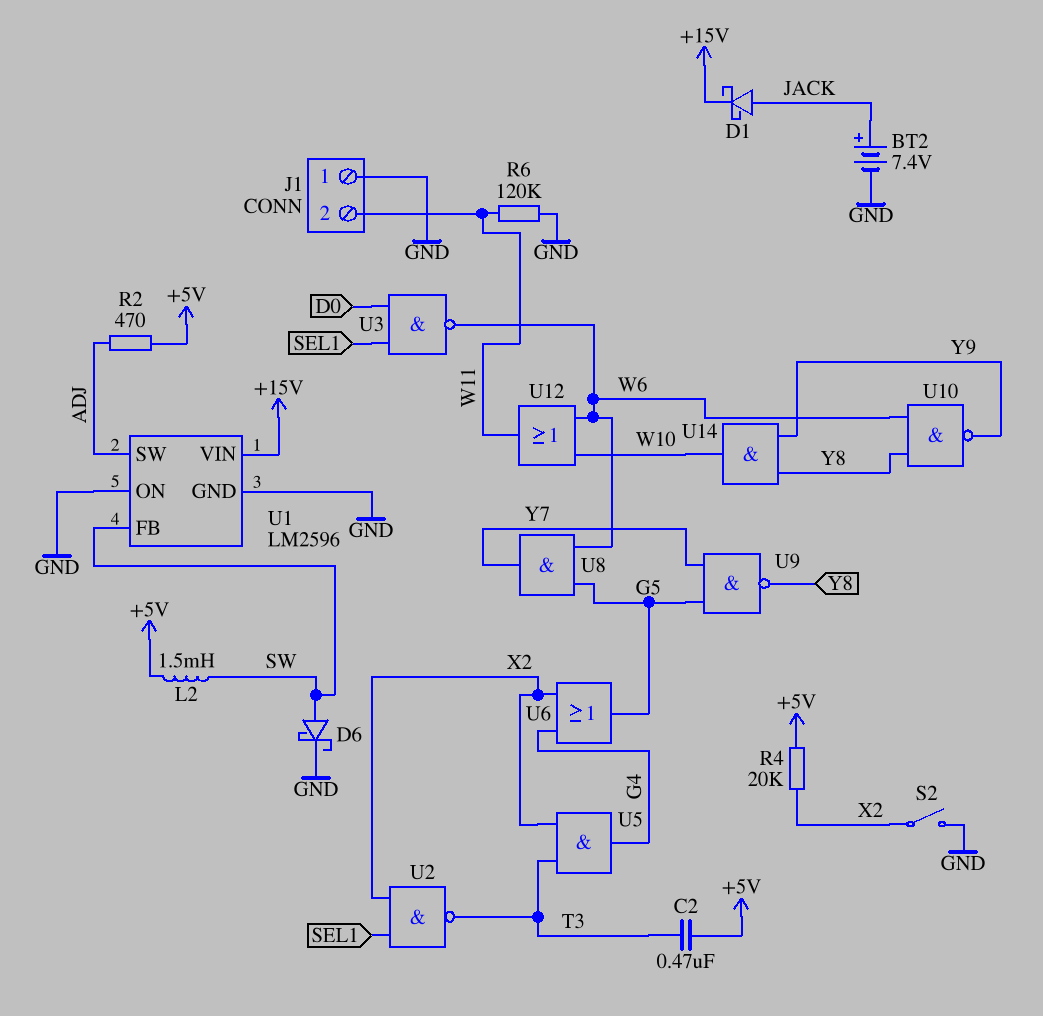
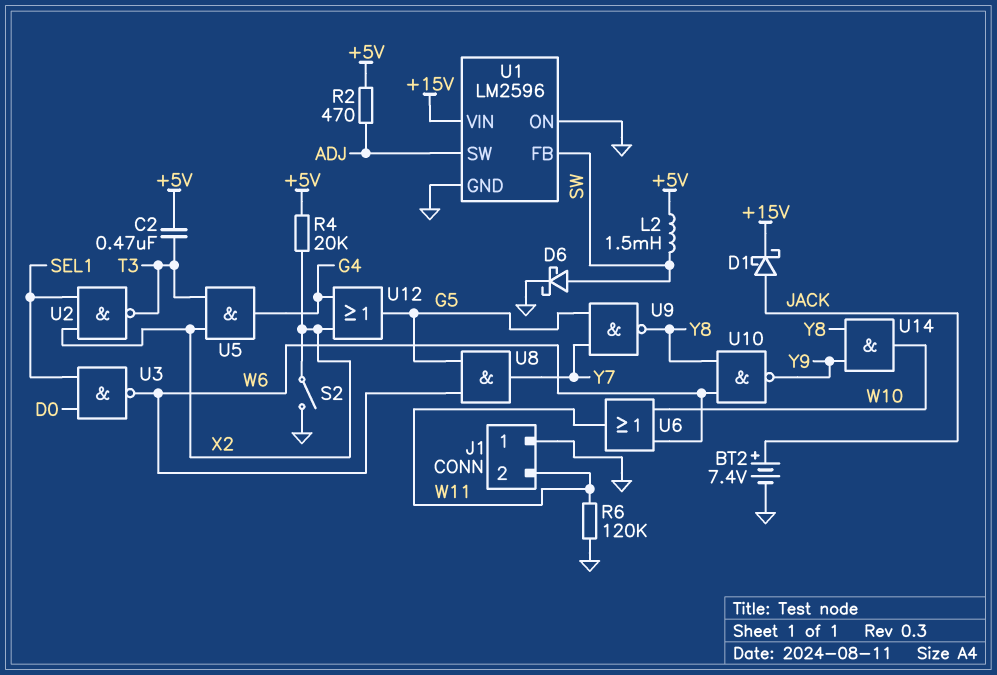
U6: OR (in G4, in X2, out G5) -> OR (in W6, in W10, out W11)
U12: OR (in W6, in W10, out W11) -> OR (in G4, in X2, out G5)

